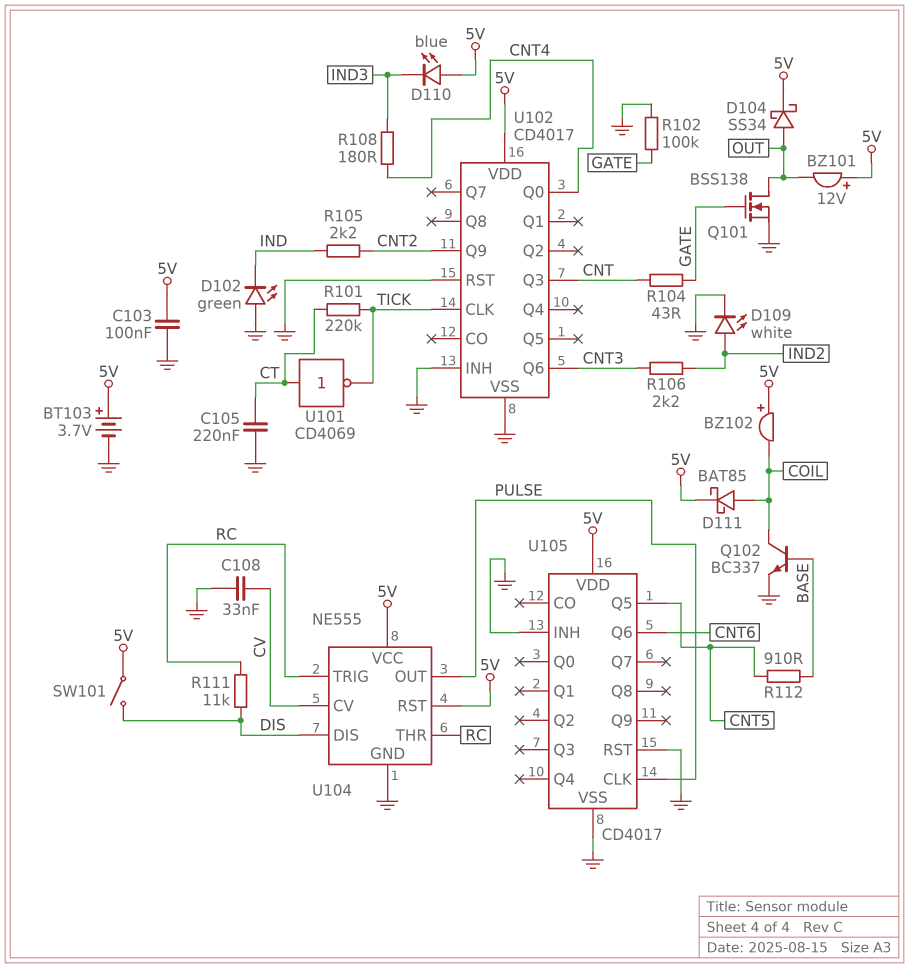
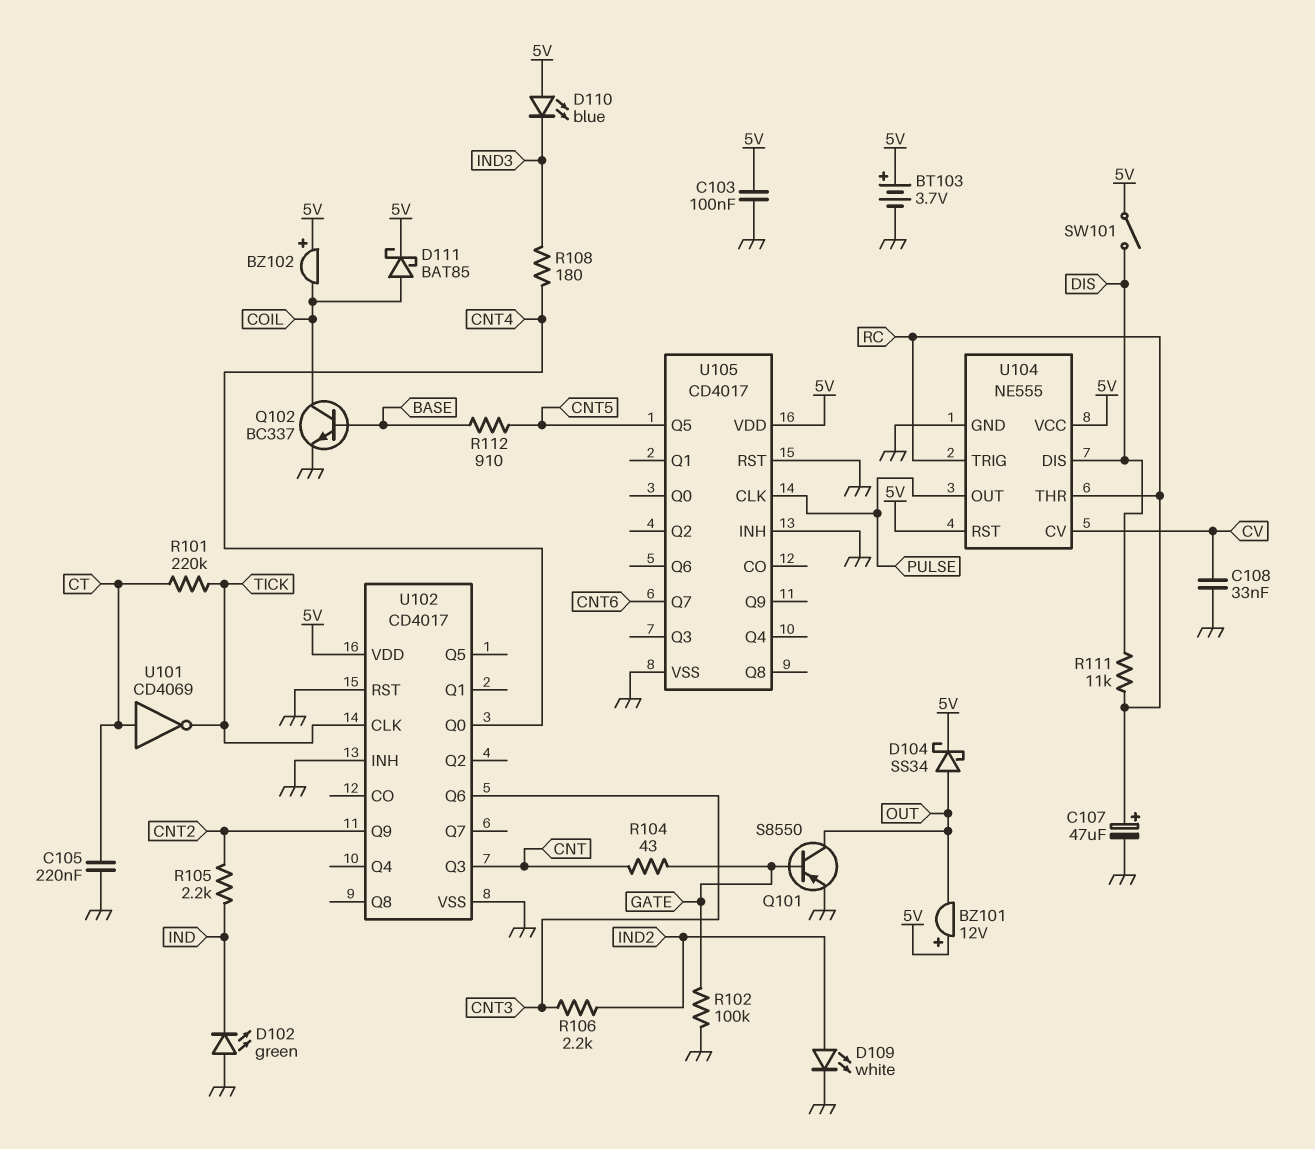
C107: none -> 47uF (plus RC, minus GND)
Q101: NMOS BSS138 (G GATE, D OUT, S GND) -> PNP S8550 (B GATE, C OUT, E GND)
U105 pin Q6: CNT6 -> none
U105 pin Q7: none -> CNT6

